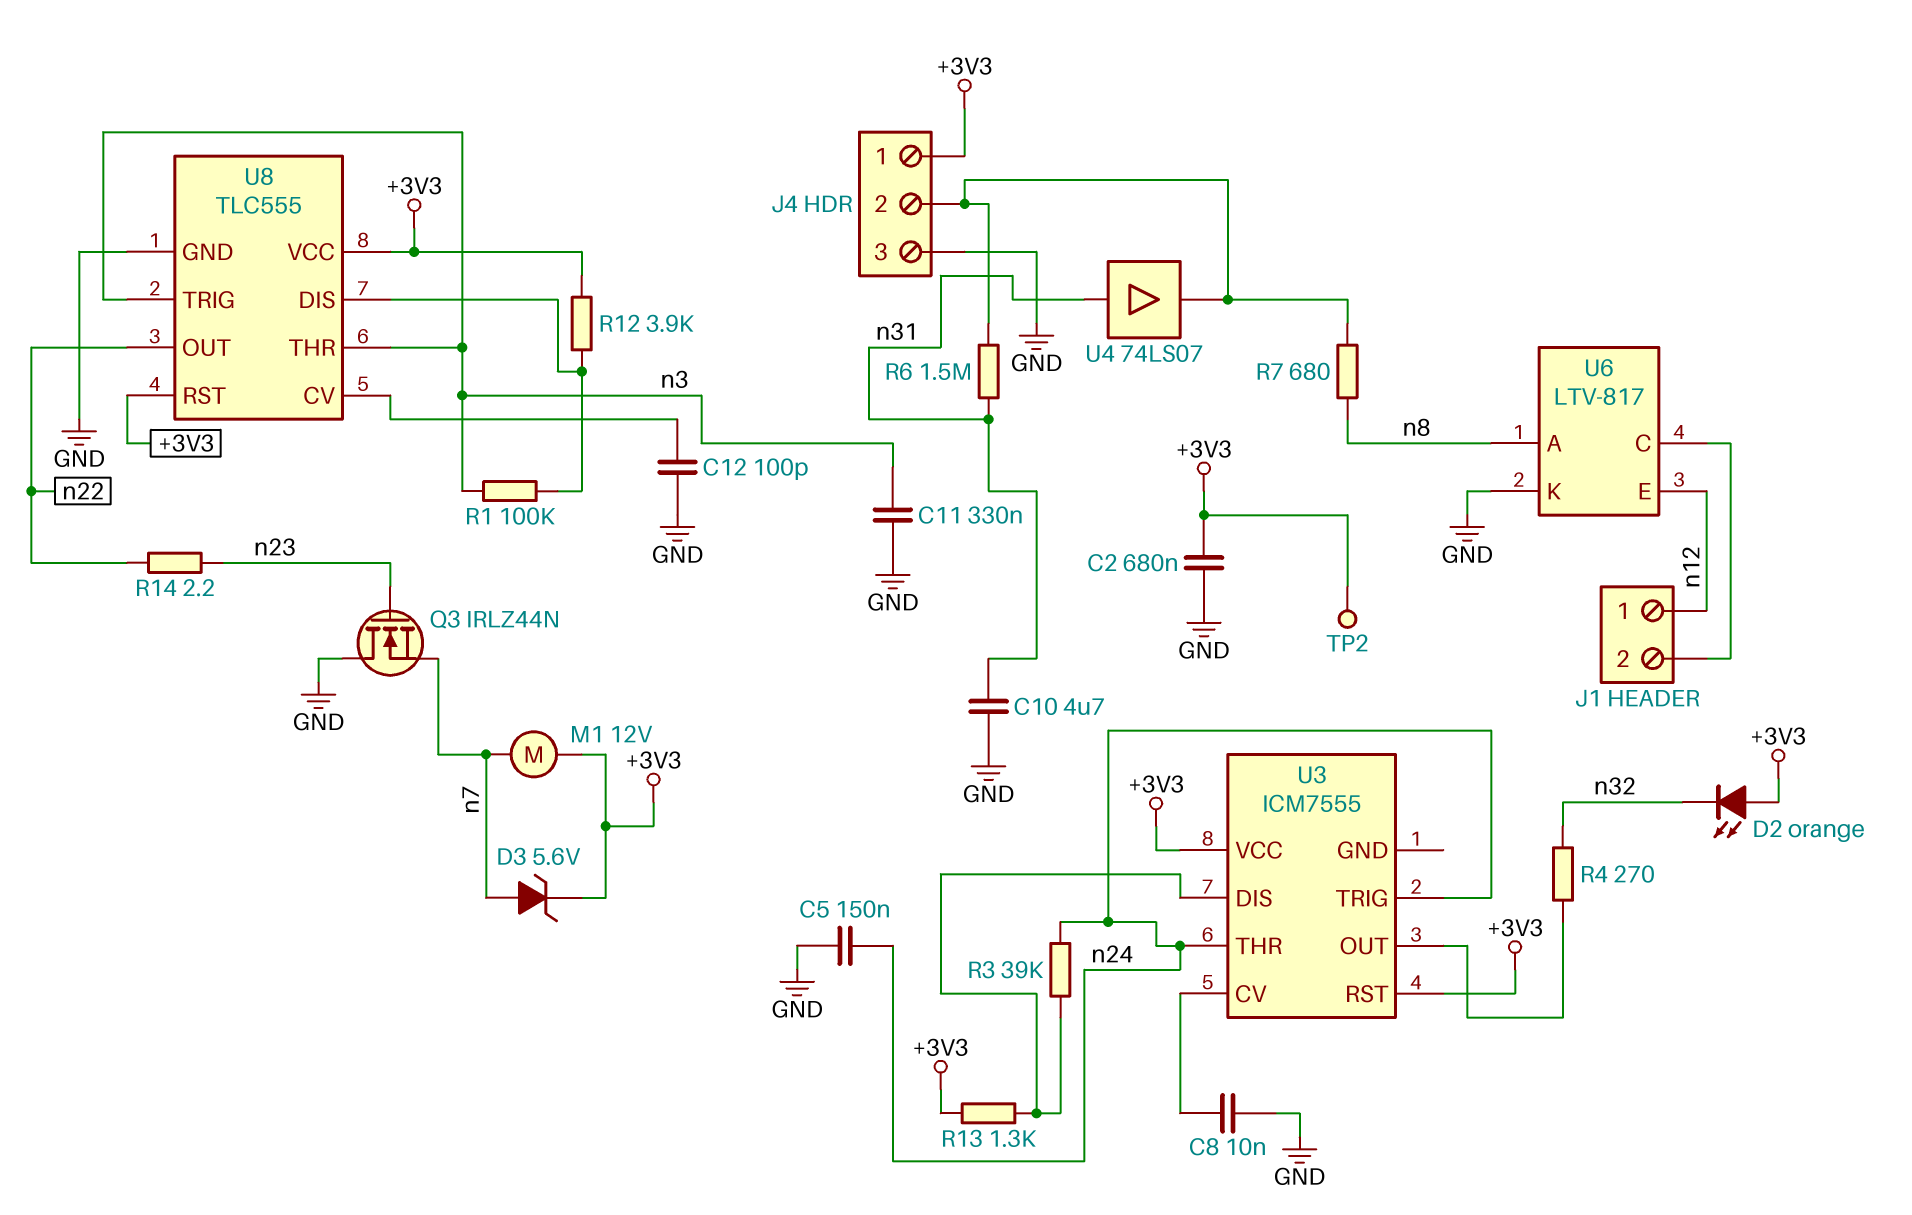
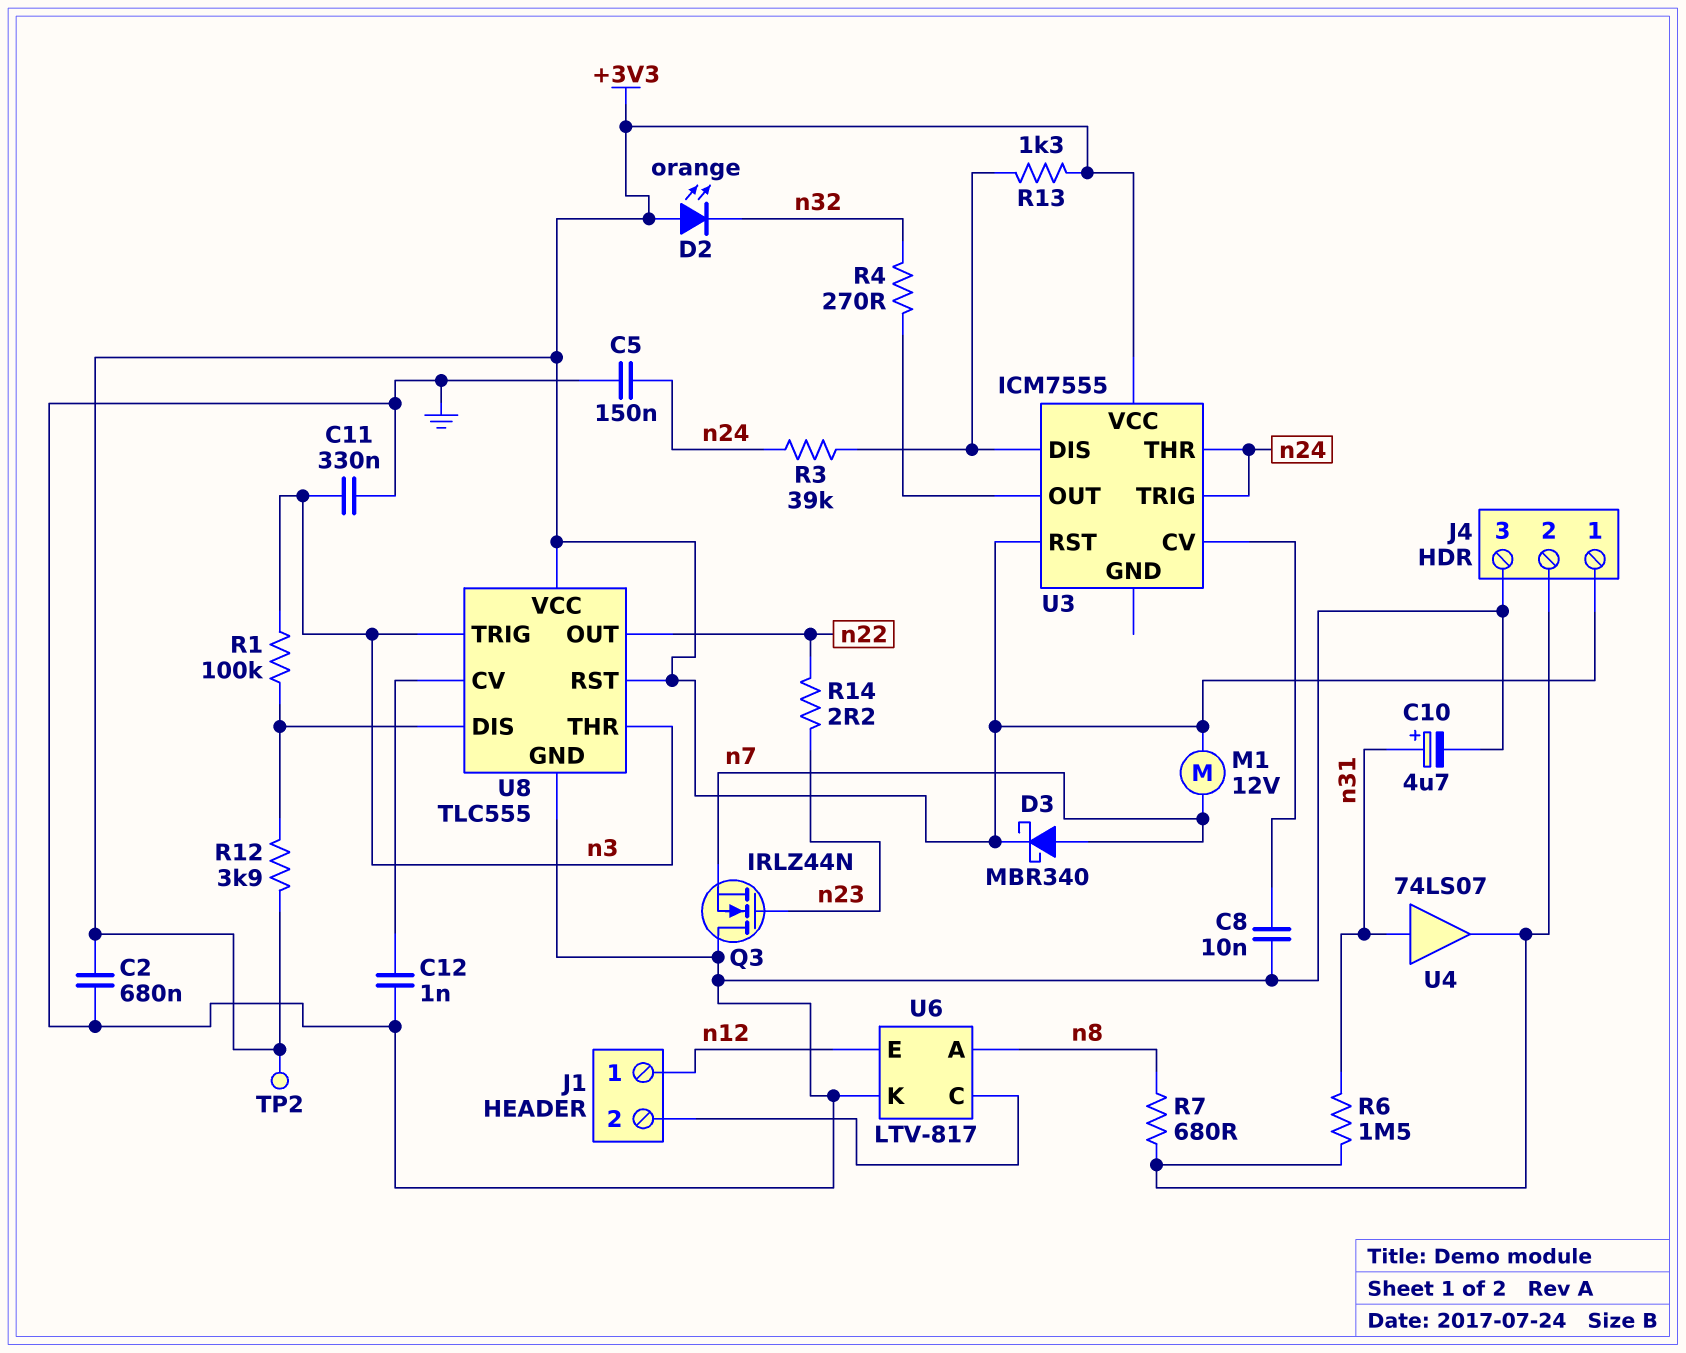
C10: 4.7uF (GND, n31) -> 4.7uF (plus n31, minus GND)
C12: 100pF (GND, U8/CV) -> 1nF (GND, U8/CV)
D3: zener 5.6V (A n7, K +3V3) -> schottky MBR340 (A n7, K +3V3)

